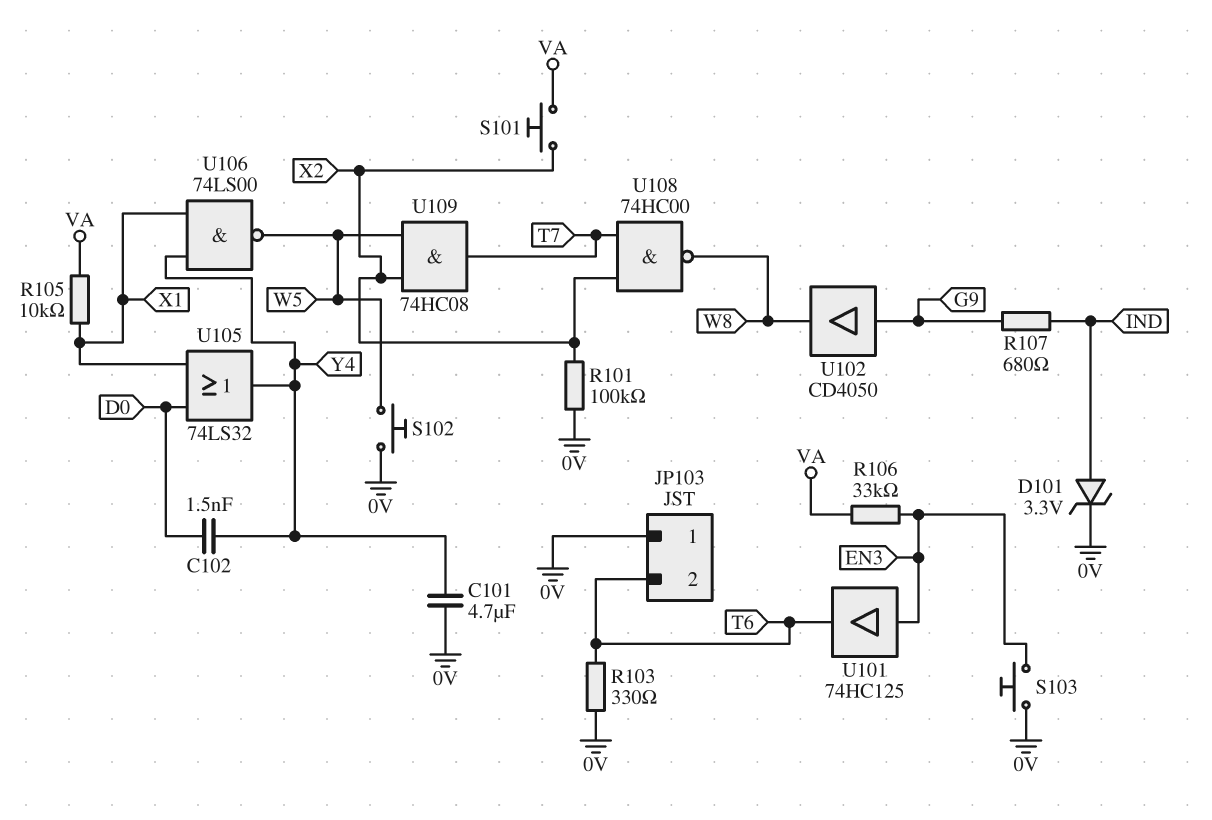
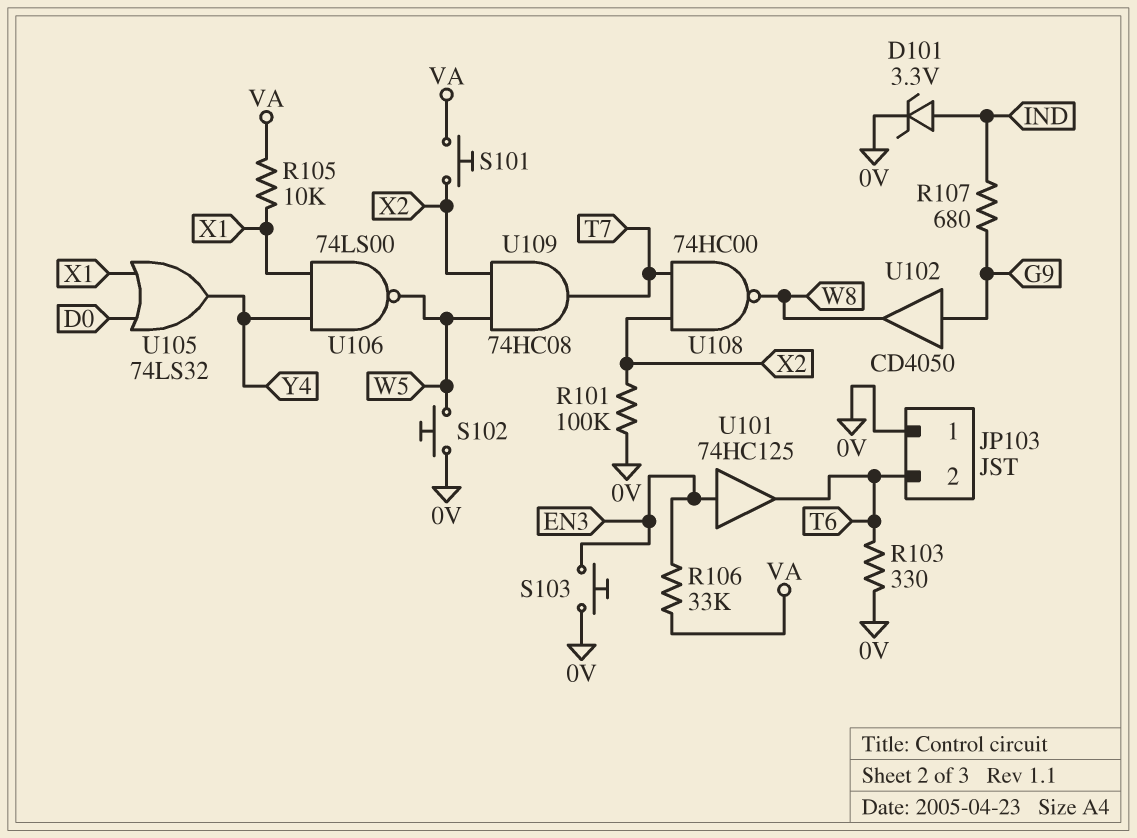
C101: 4.7uF (0V, Y4) -> none
C102: 1.5nF (D0, Y4) -> none

